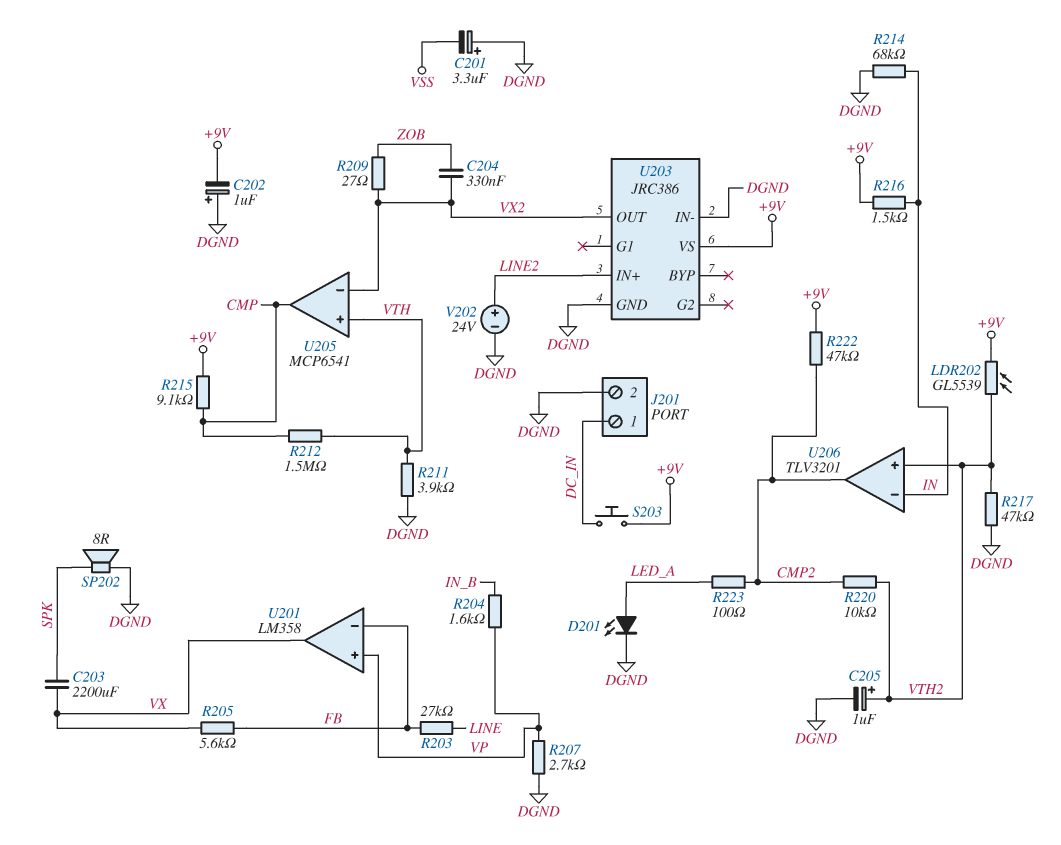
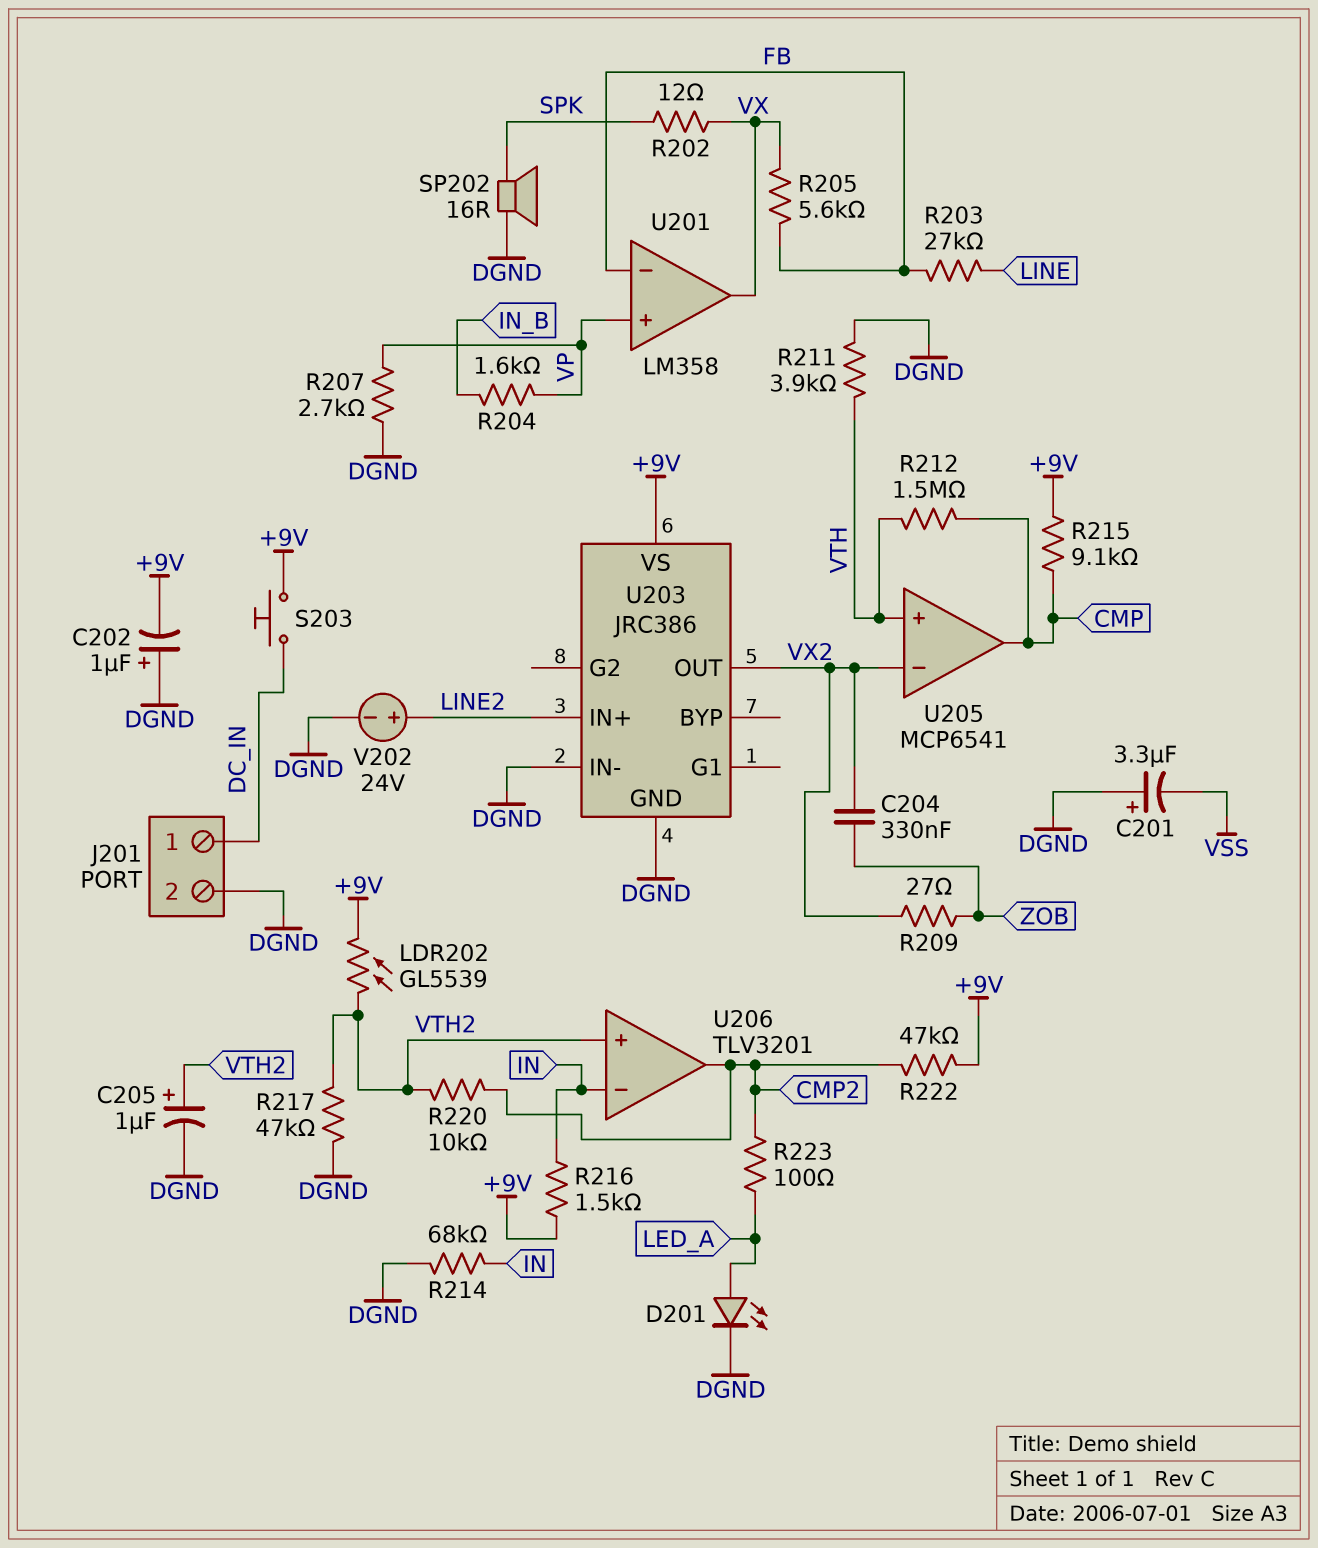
C203: 2200uF (SPK, VX) -> none
R202: none -> 12 (SPK, VX)
SP202: speaker 8R (DGND, SPK) -> speaker 16R (DGND, SPK)

